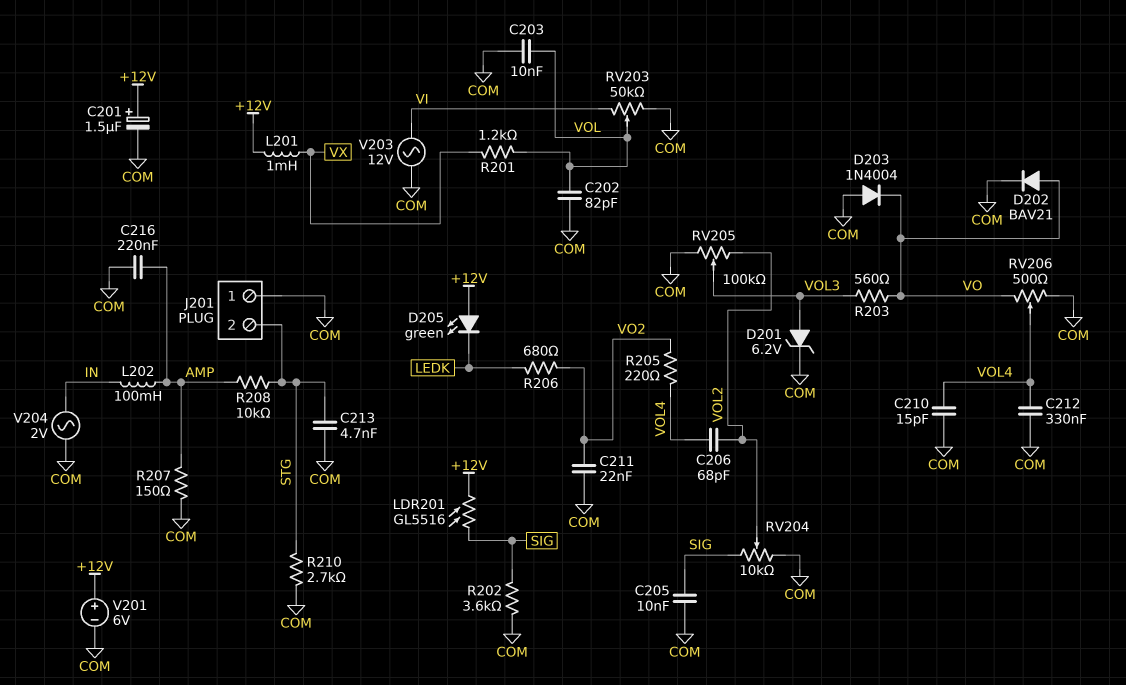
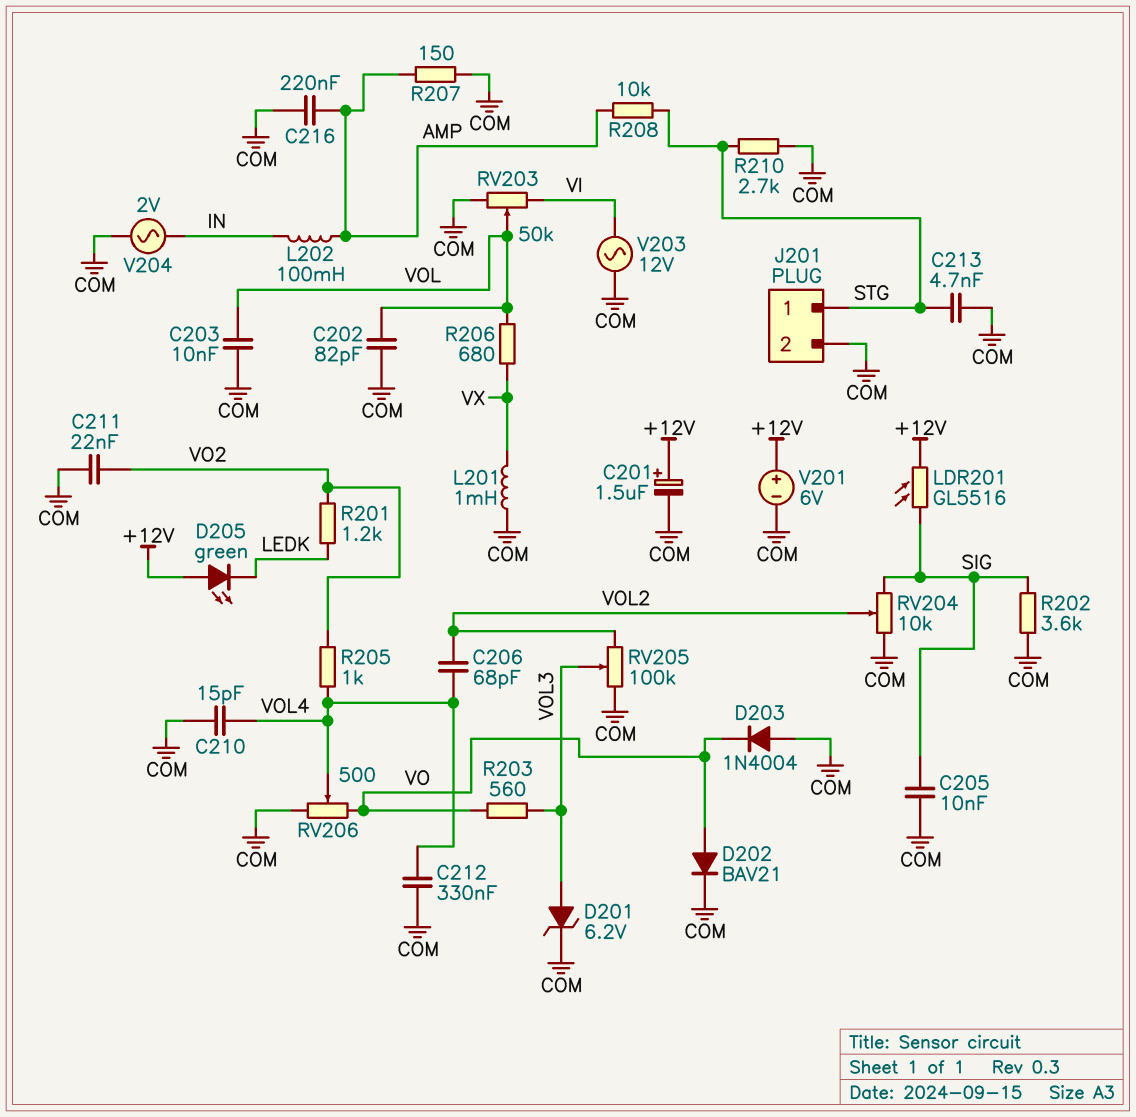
J201 pin 1: COM -> STG
J201 pin 2: STG -> COM
L201: 1mH (+12V, VX) -> 1mH (COM, VX)
R201: 1.2k (VOL, VX) -> 1.2k (LEDK, VO2)
R205: 220 (VO2, VOL4) -> 1k (VO2, VOL4)
R206: 680 (LEDK, VO2) -> 680 (VOL, VX)

